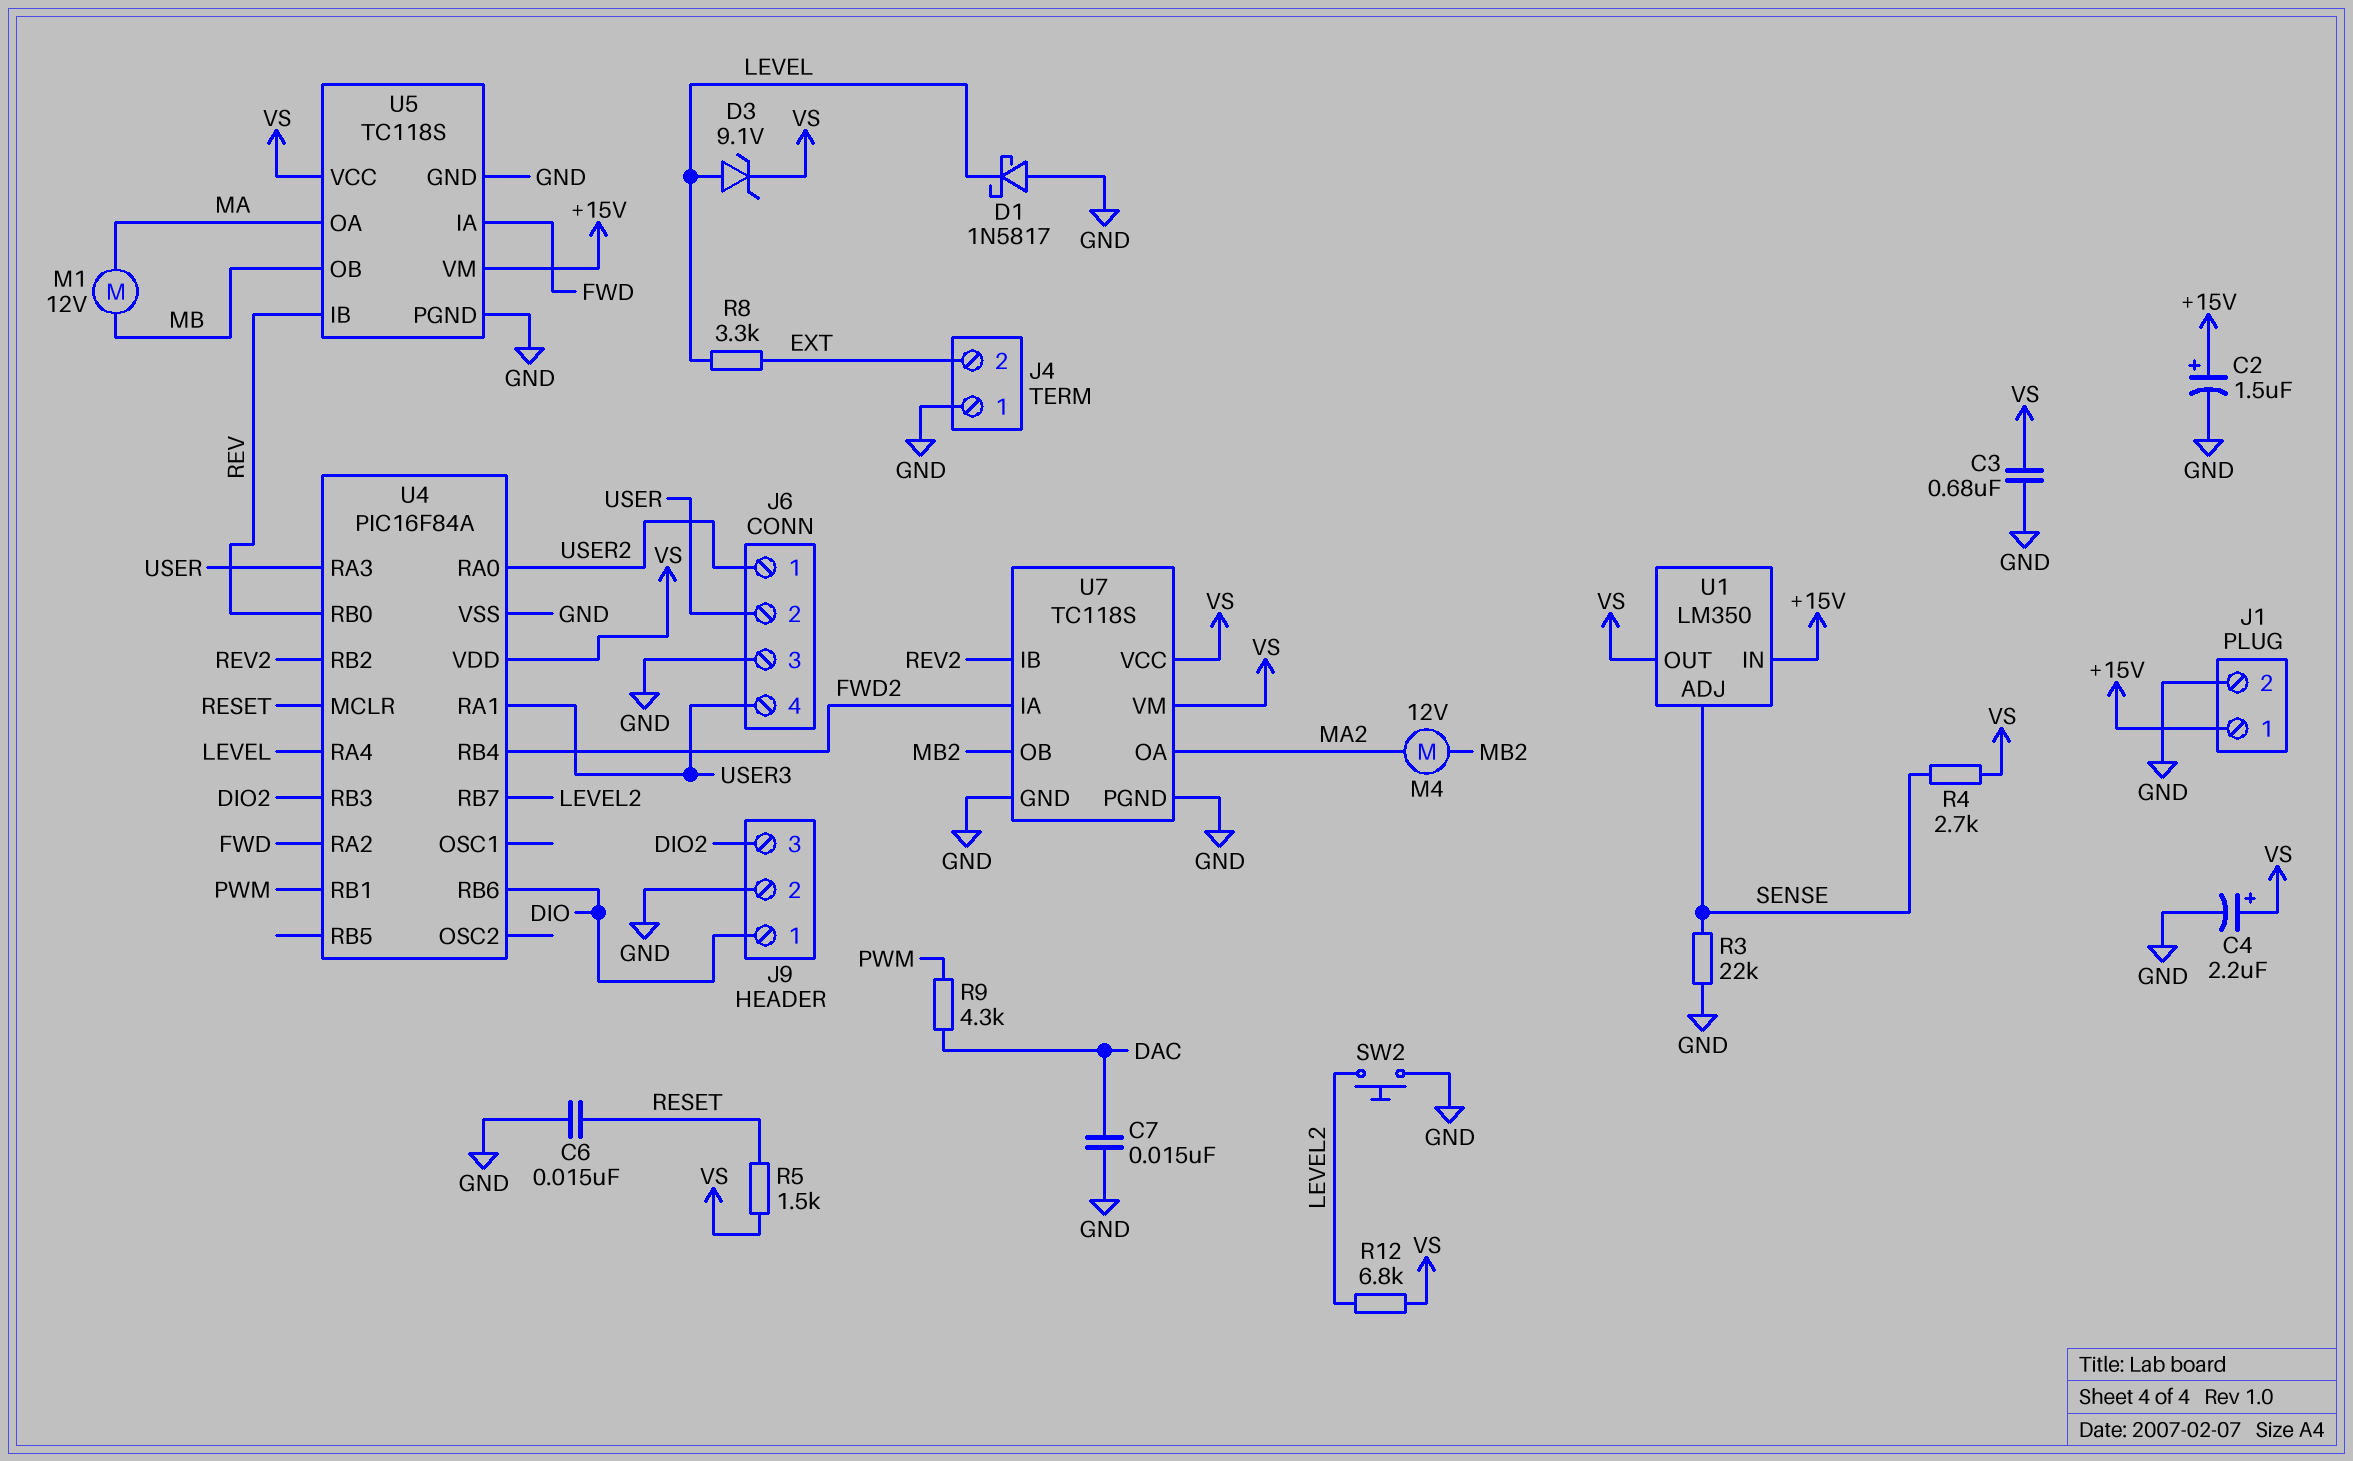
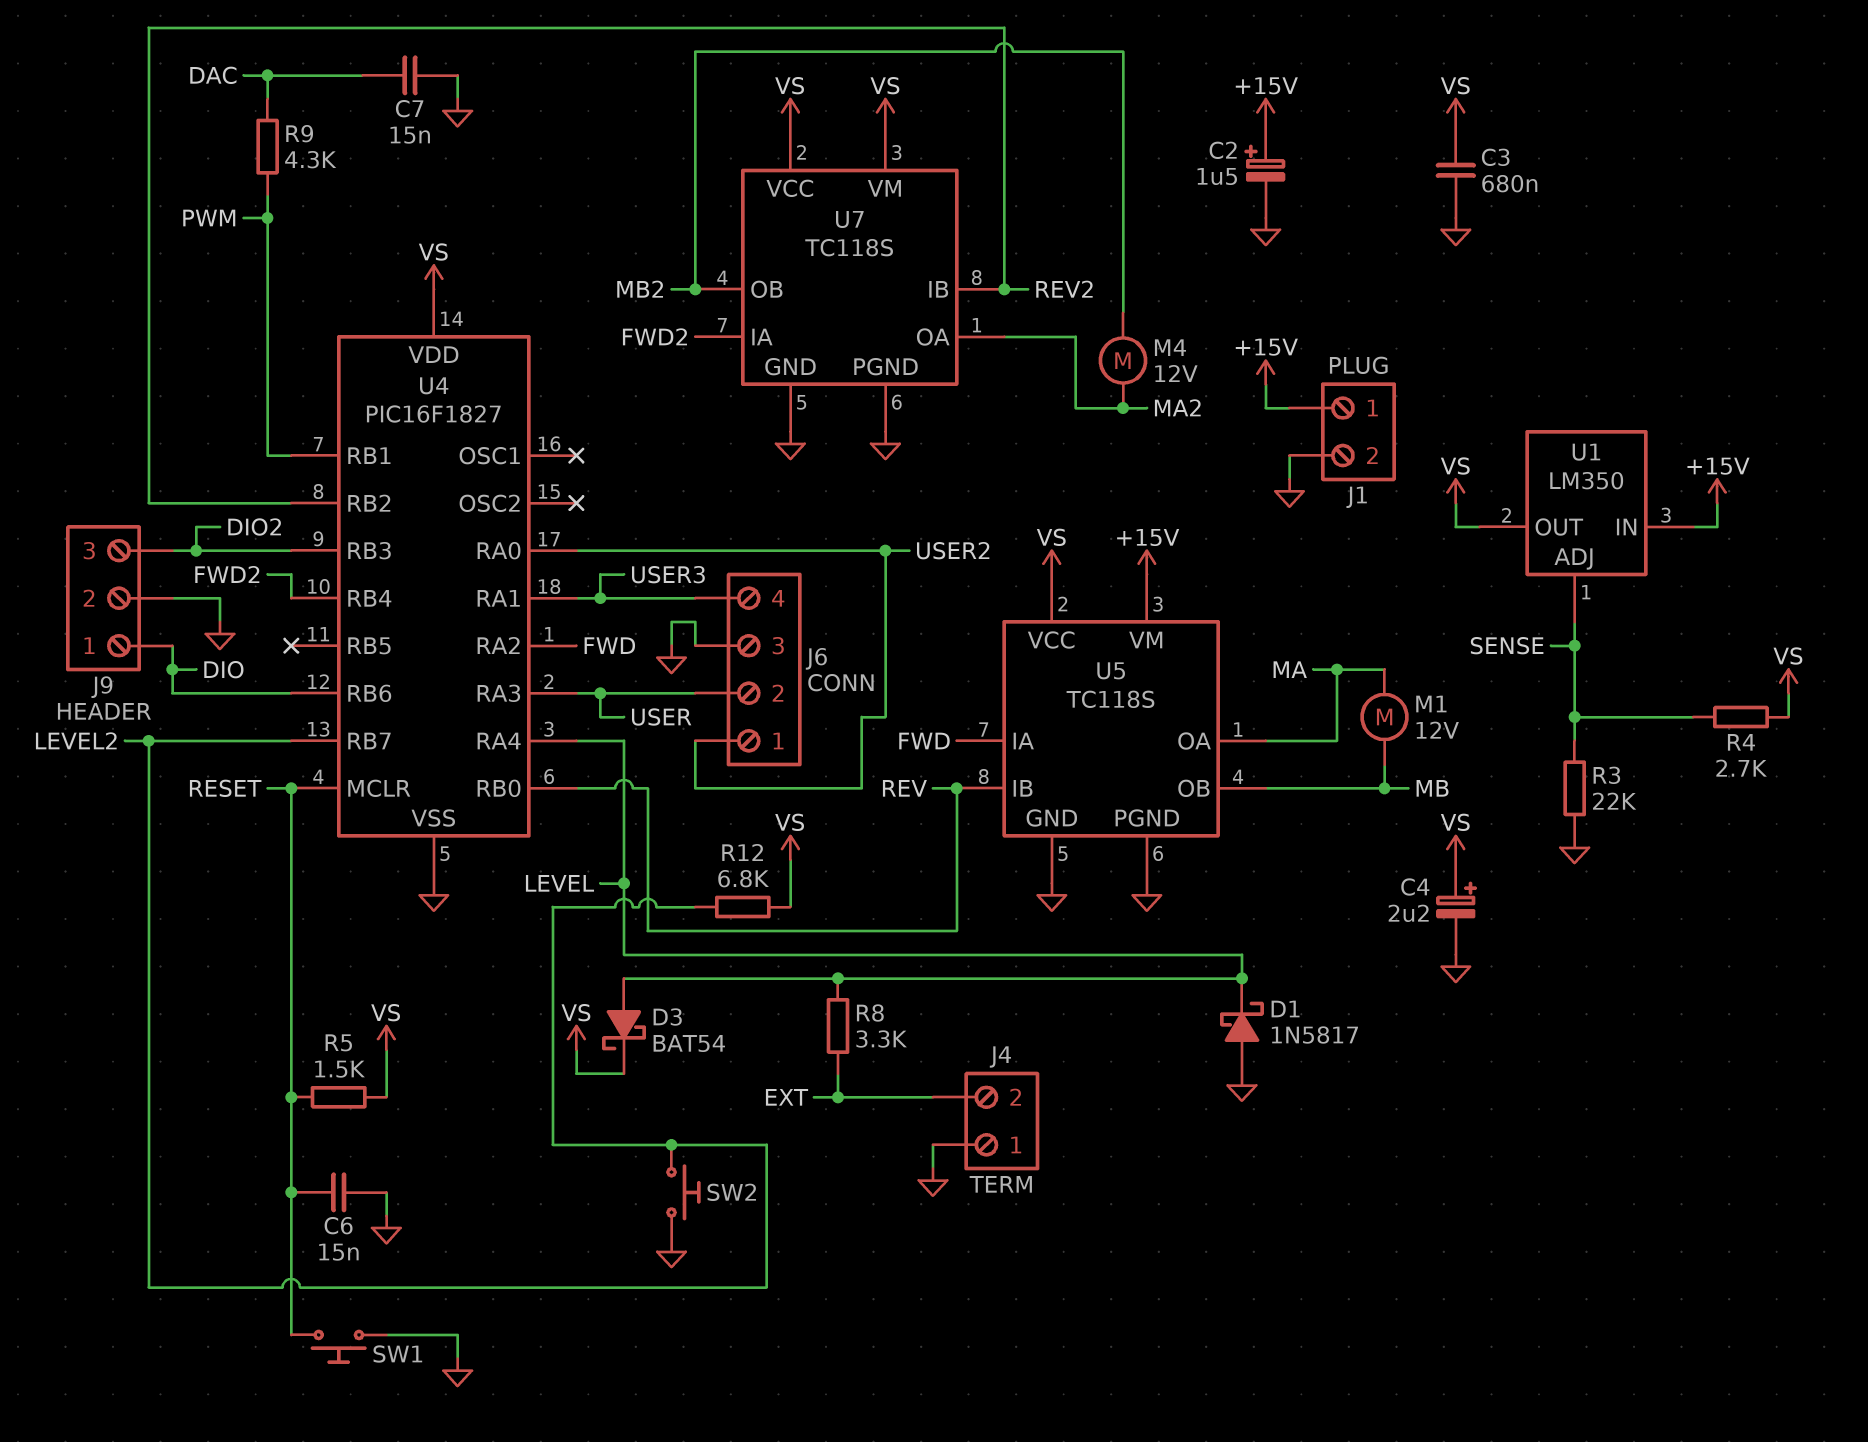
D3: zener 9.1V (A LEVEL, K VS) -> schottky BAT54 (A LEVEL, K VS)
SW1: none -> button (GND, RESET)
U4: PIC16F84A -> PIC16F1827

